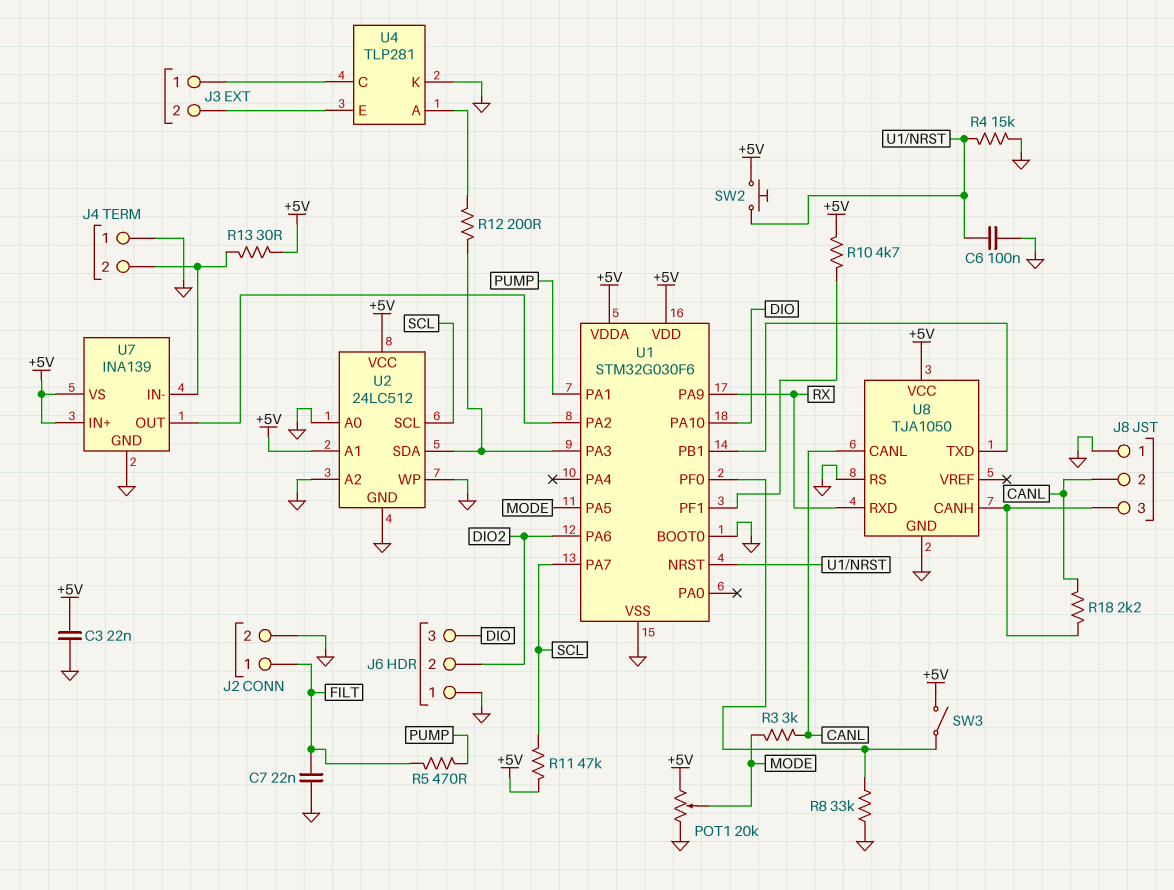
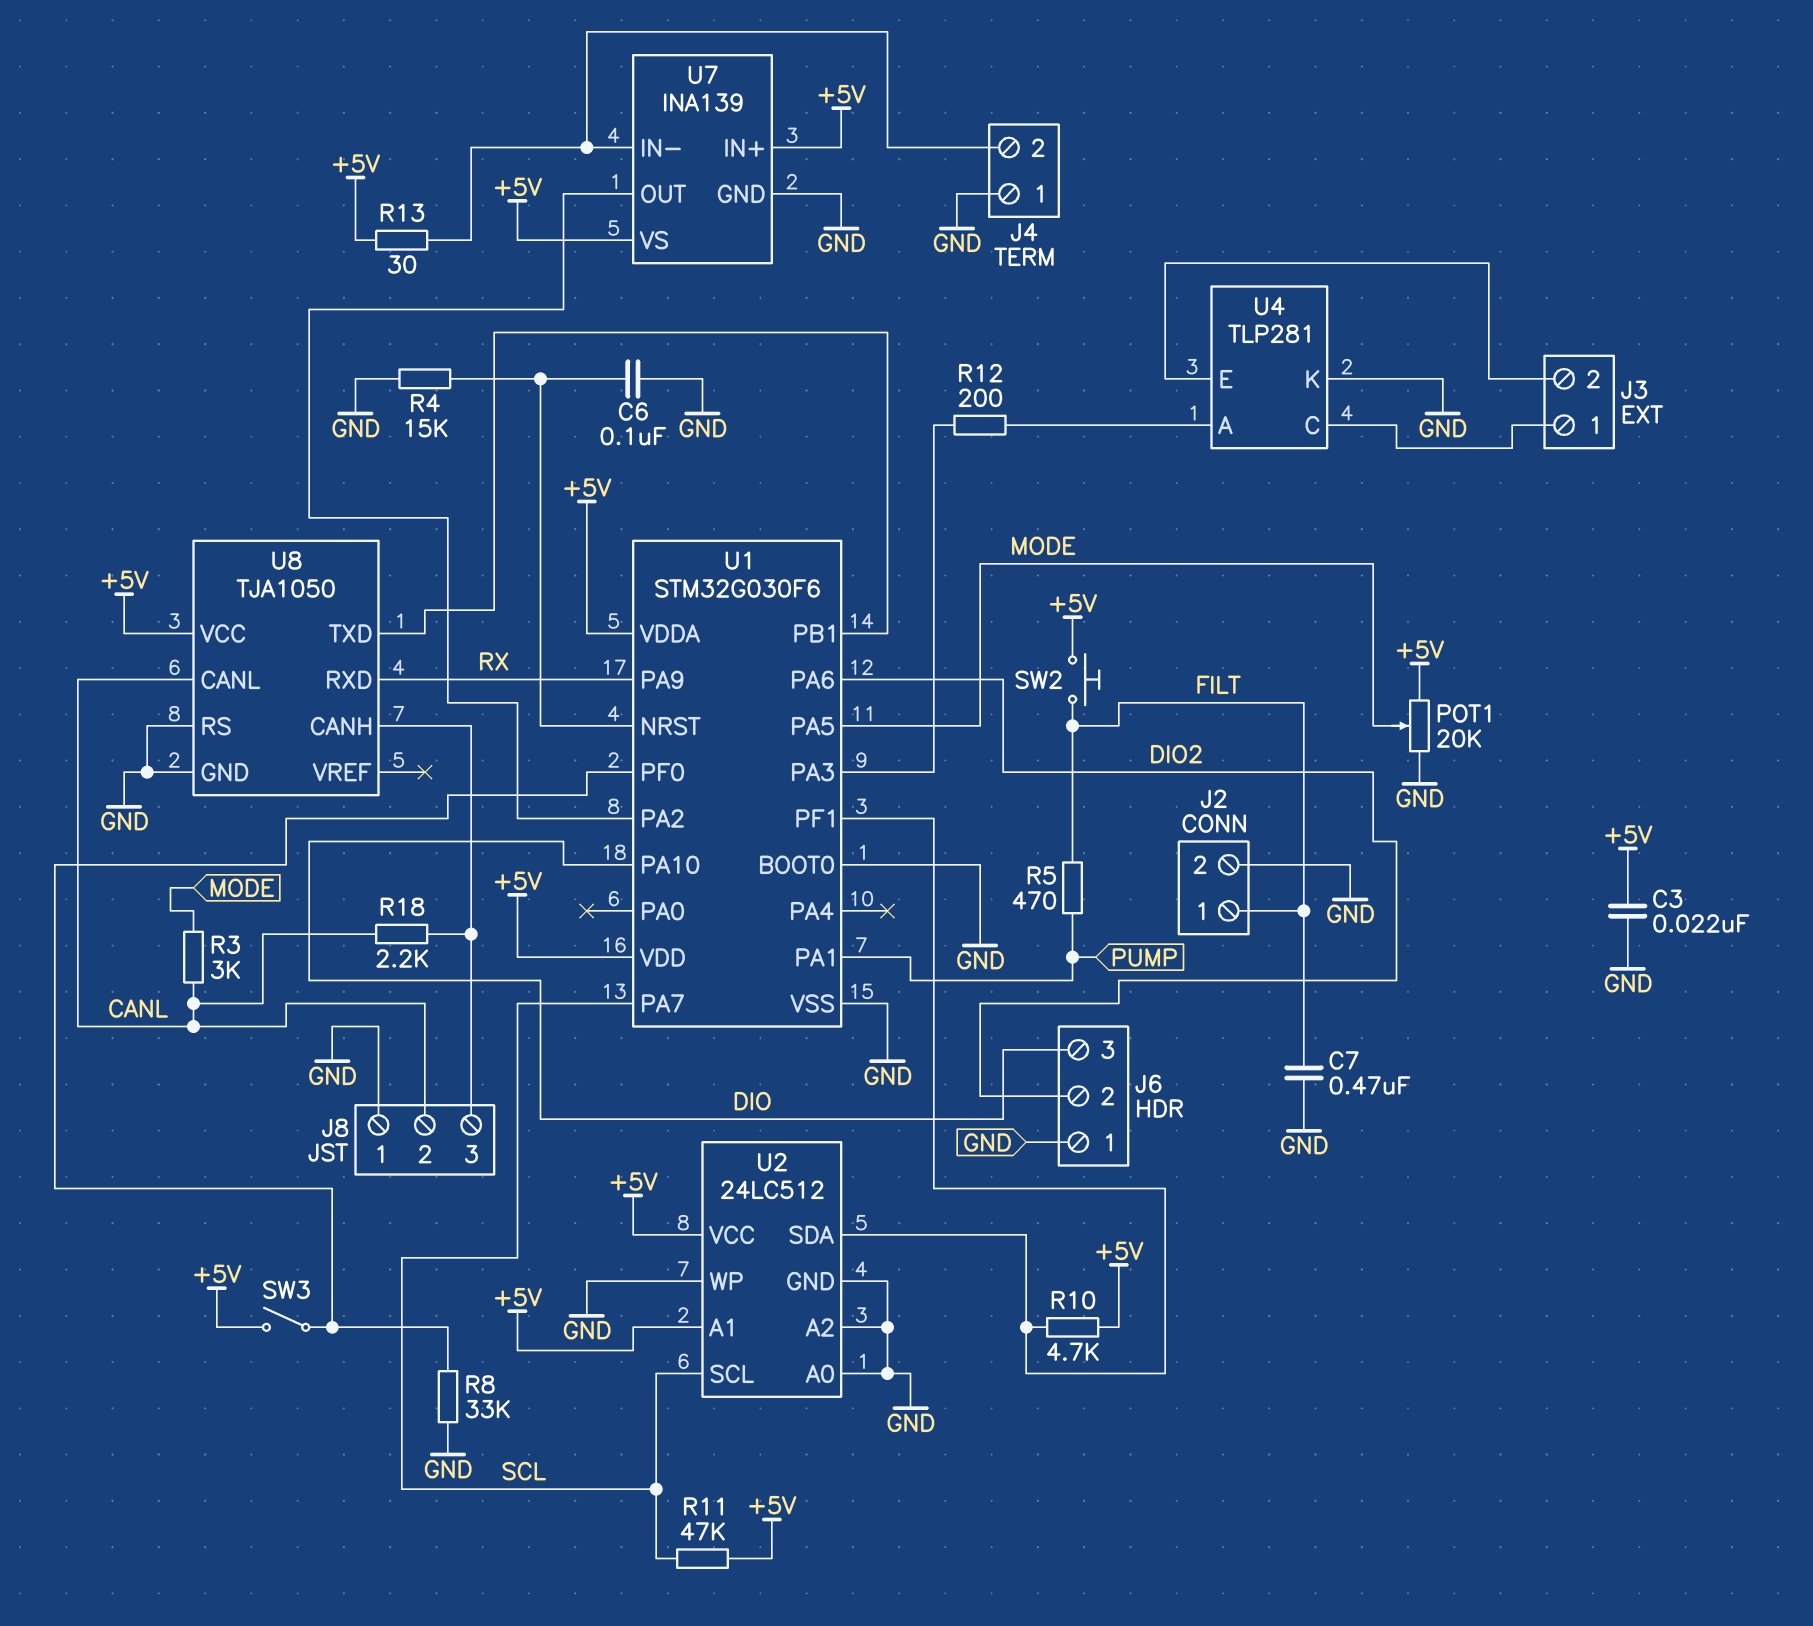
C7: 22nF (FILT, GND) -> 470nF (FILT, GND)
SW2: button (+5V, U1/NRST) -> button (+5V, FILT)
U2 pin SDA: U1/PA3 -> U1/PF1

